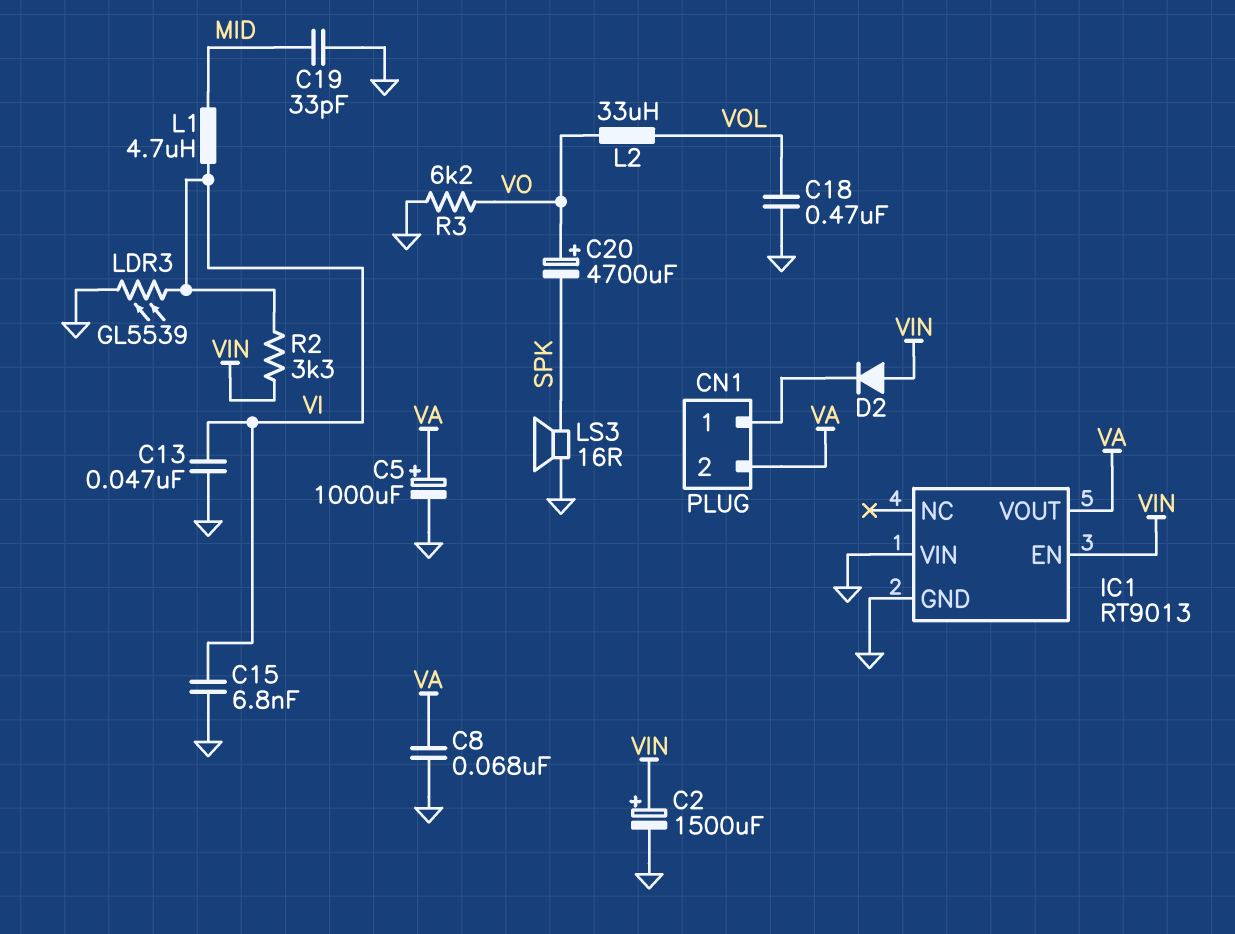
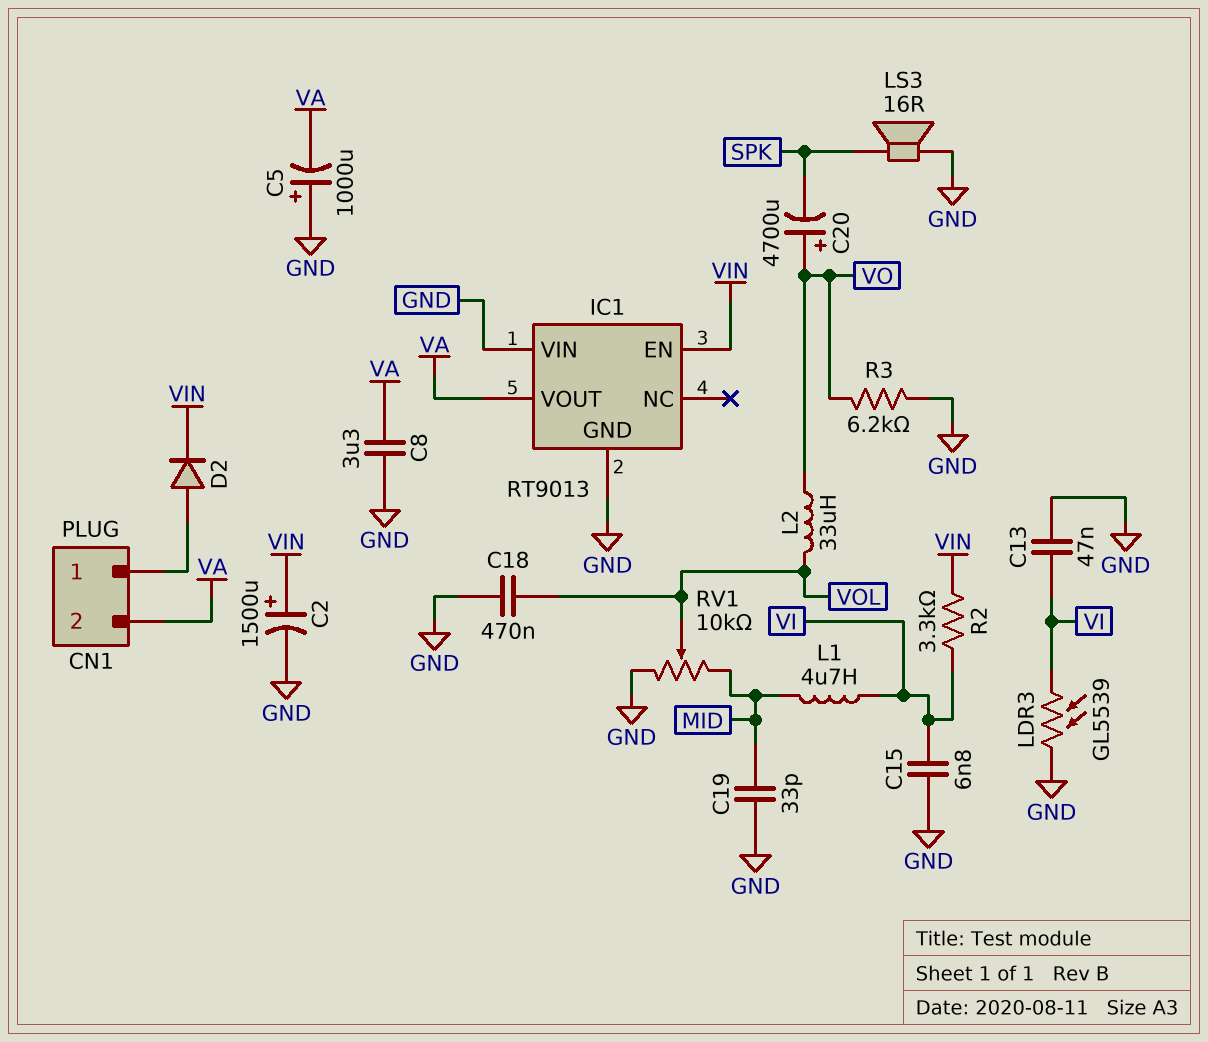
C5: 1000uF (plus VA, minus GND) -> 1000uF (plus GND, minus VA)
C8: 68nF (GND, VA) -> 3.3uF (GND, VA)
D2: diode (A VIN, K CN1/1) -> diode (A CN1/1, K VIN)
RV1: none -> 10k (GND, MID, wiper VOL)

